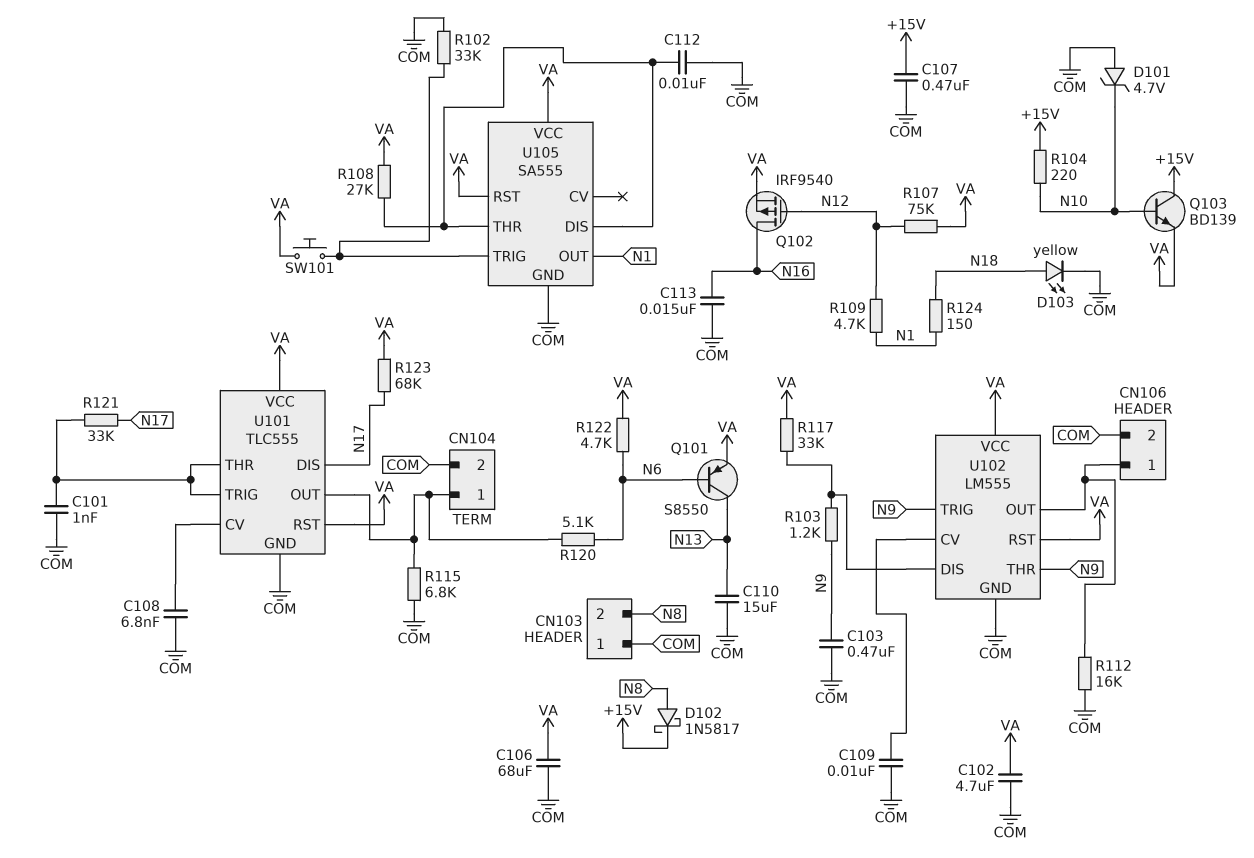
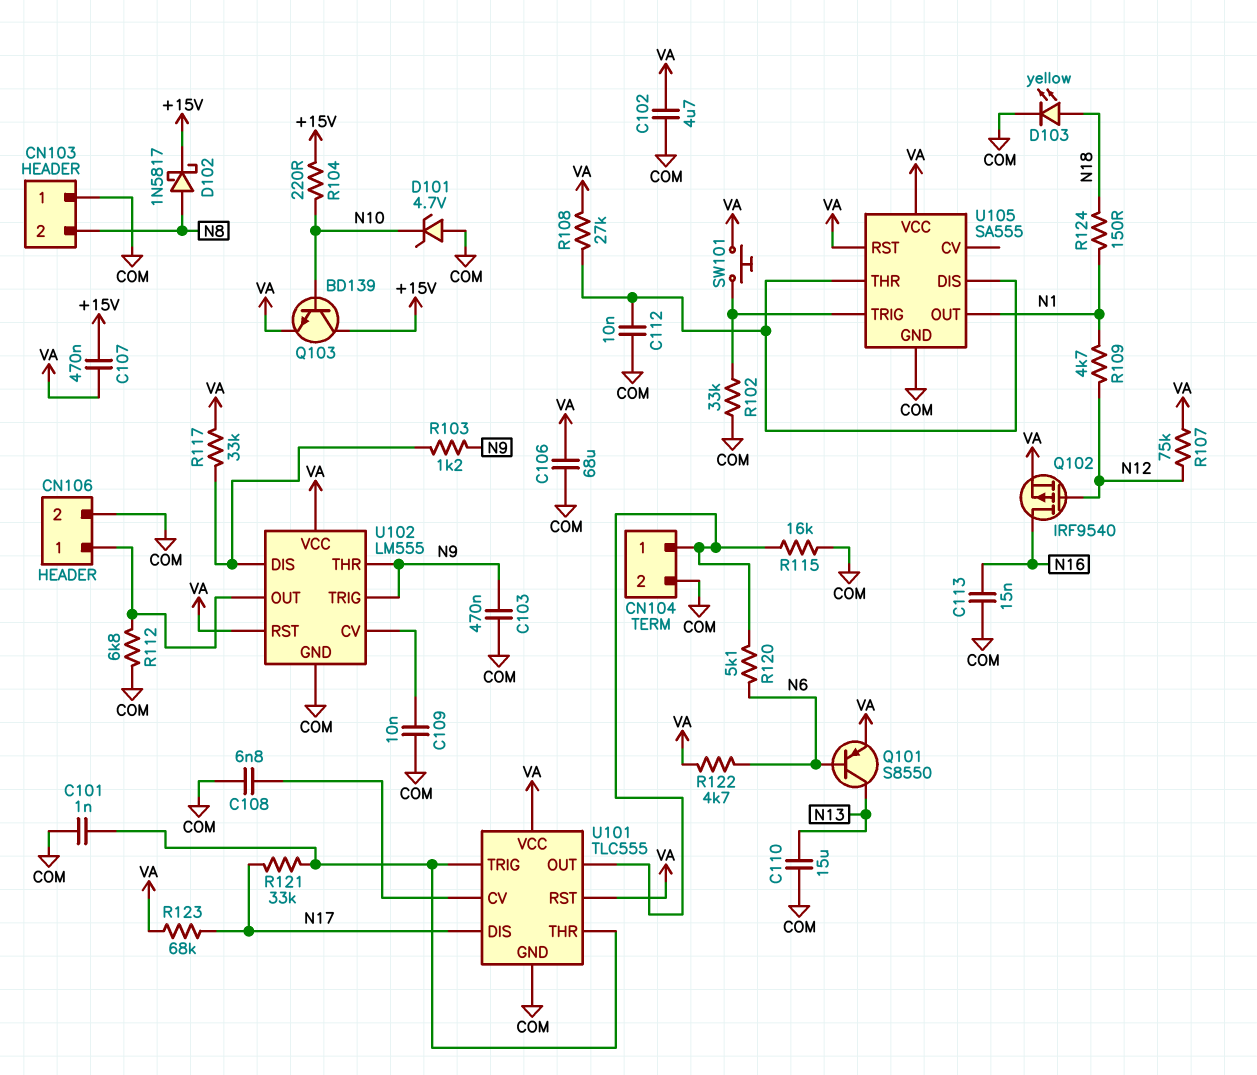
C107: 470nF (+15V, COM) -> 470nF (+15V, VA)
R112: 16k (CN106/1, COM) -> 6.8k (CN106/1, COM)
R115: 6.8k (CN104/1, COM) -> 16k (CN104/1, COM)

